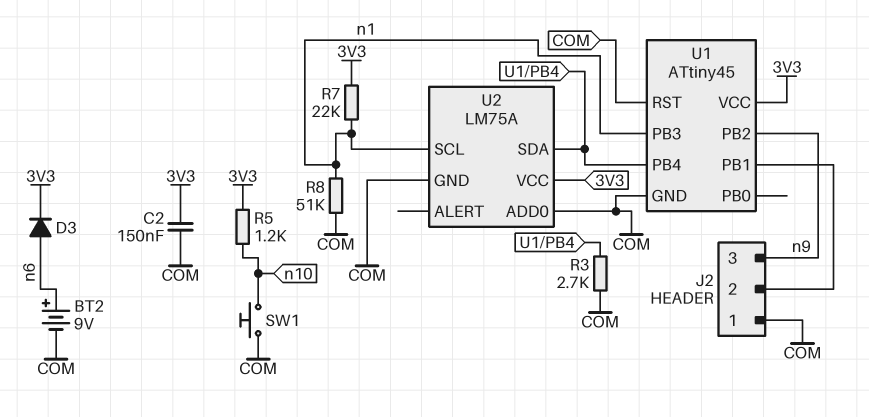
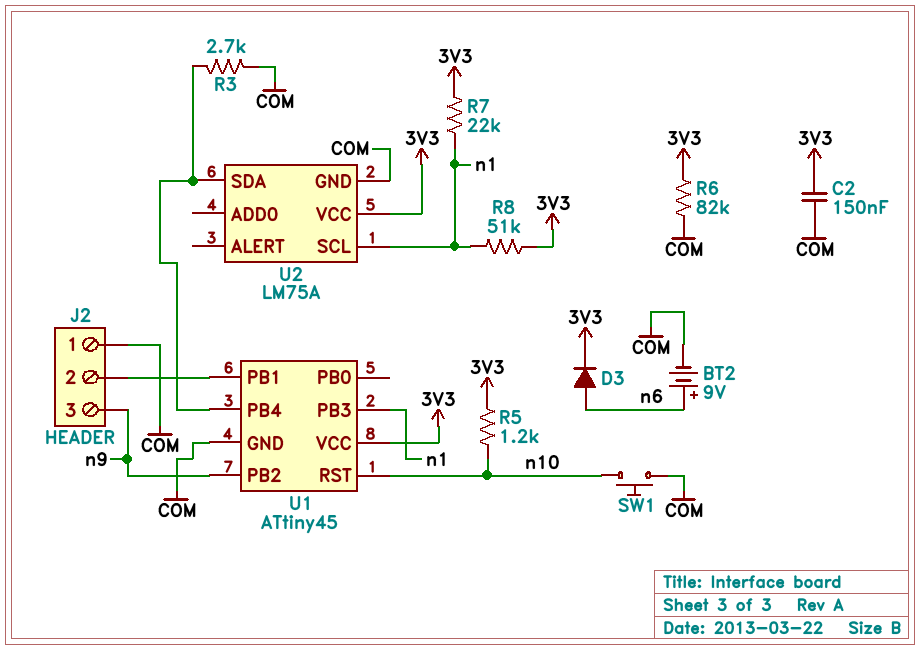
R6: none -> 82k (3V3, COM)
R8: 51k (COM, n1) -> 51k (3V3, n1)
U1 pin RST: COM -> n10
U2 pin ADD0: COM -> none

